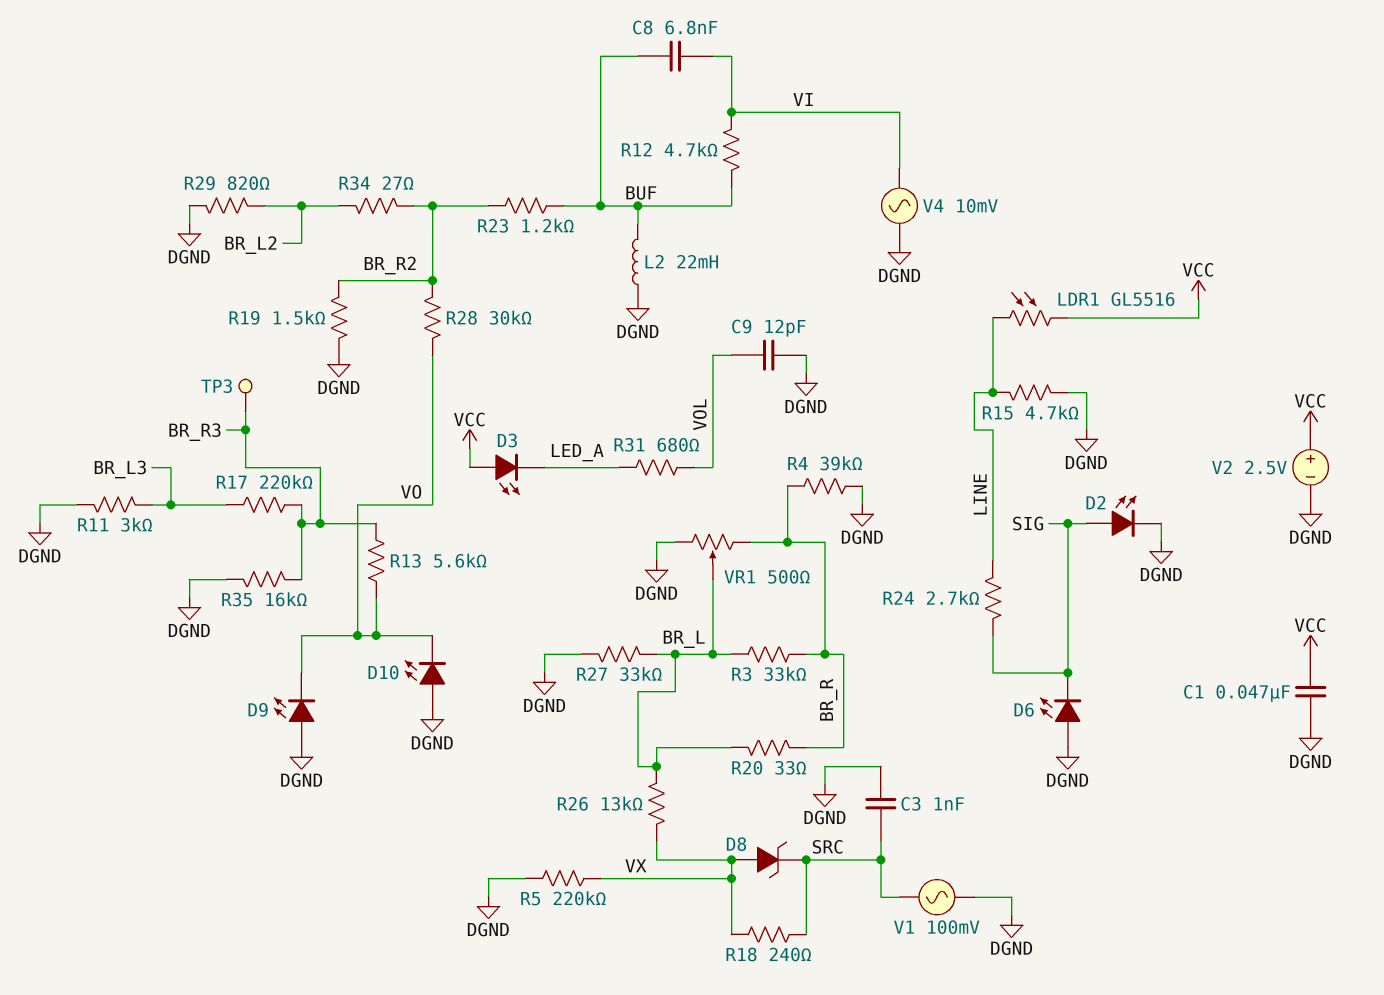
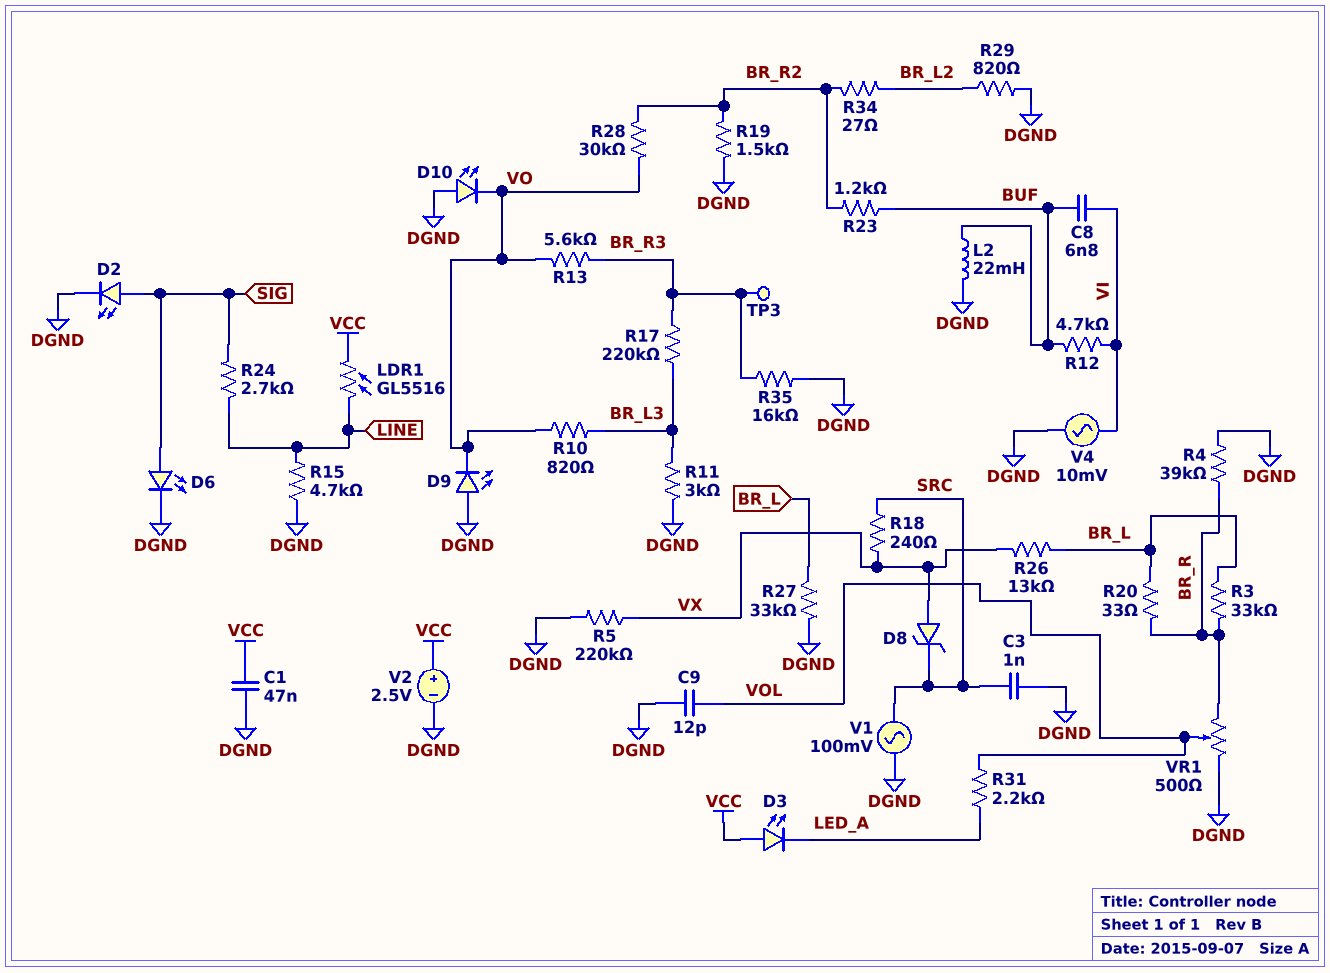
D6: LED (A DGND, K SIG) -> LED (A SIG, K DGND)
R10: none -> 820 (BR_L3, VO)
R31: 680 (LED_A, VOL) -> 2.2k (LED_A, VOL)
VR1: 500 (BR_R, DGND, wiper BR_L) -> 500 (BR_R, DGND, wiper VOL)

